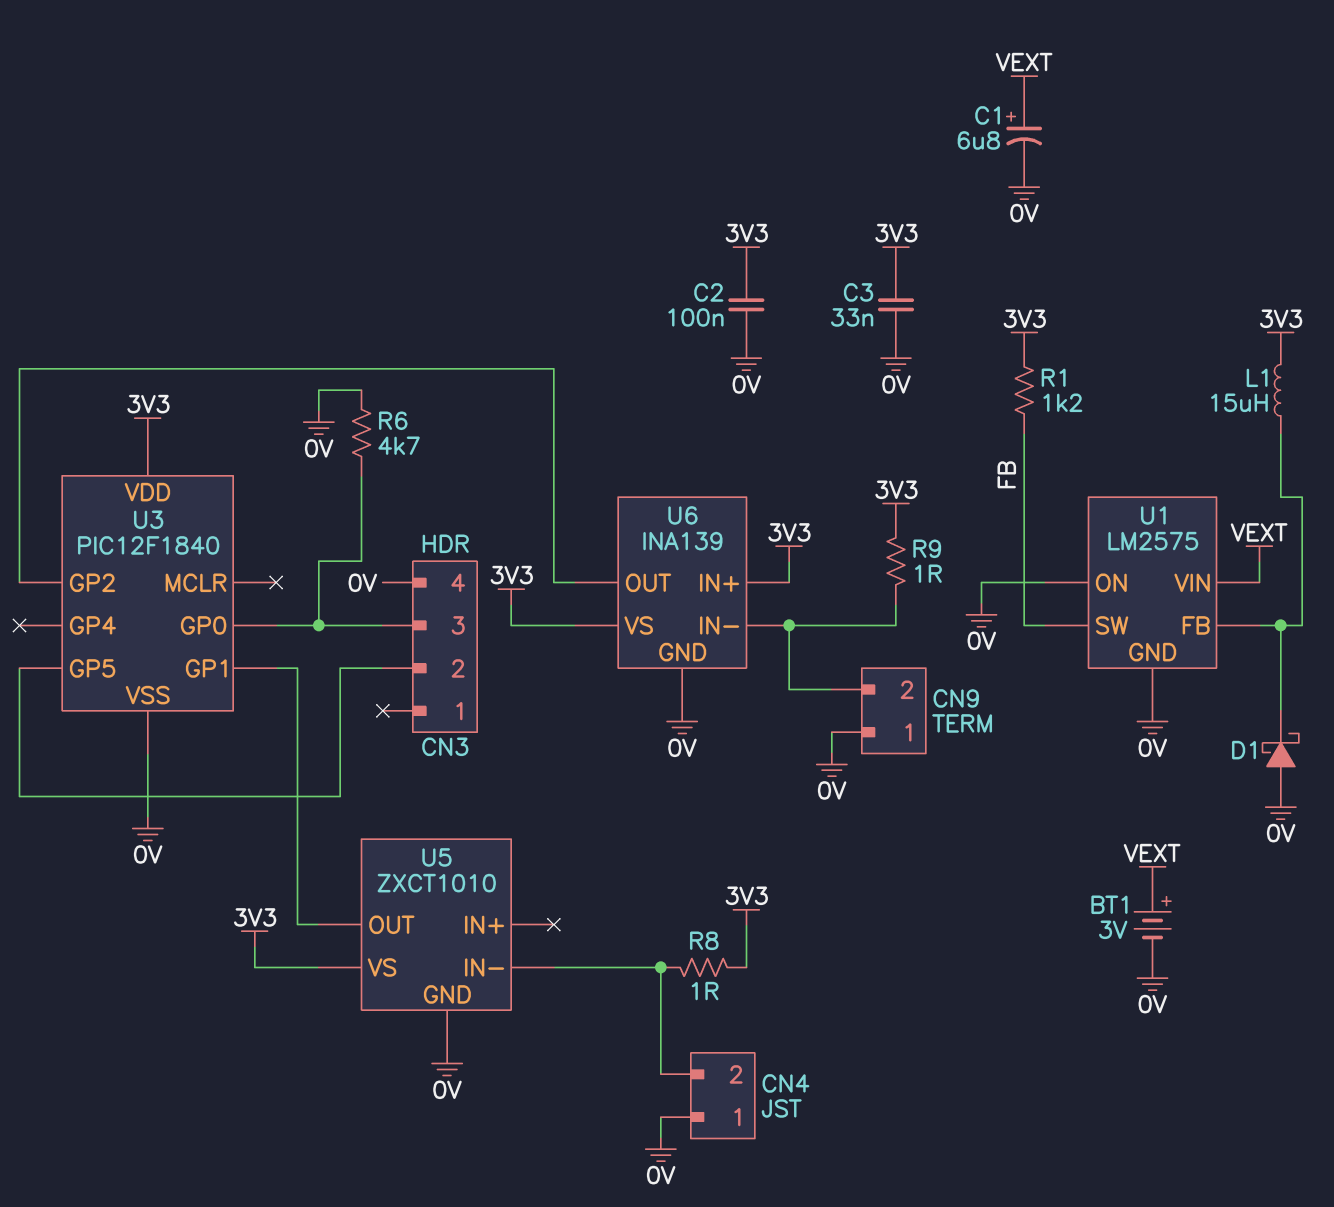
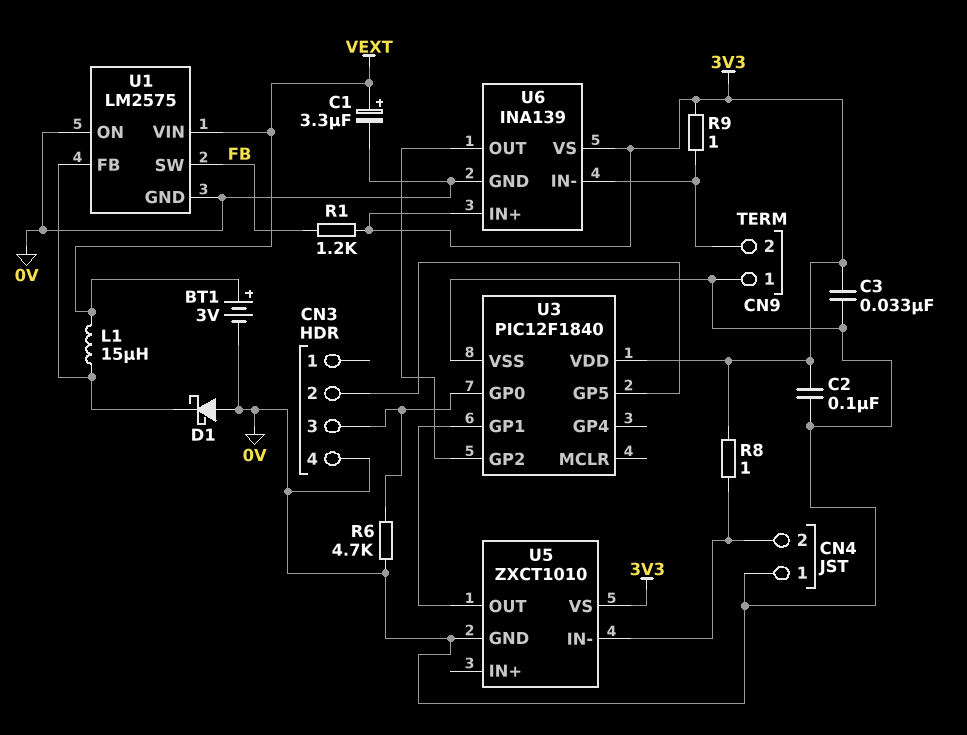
C1: 6.8uF (plus VEXT, minus 0V) -> 3.3uF (plus VEXT, minus 0V)
L1: 15uH (3V3, U1/FB) -> 15uH (U1/FB, VEXT)

